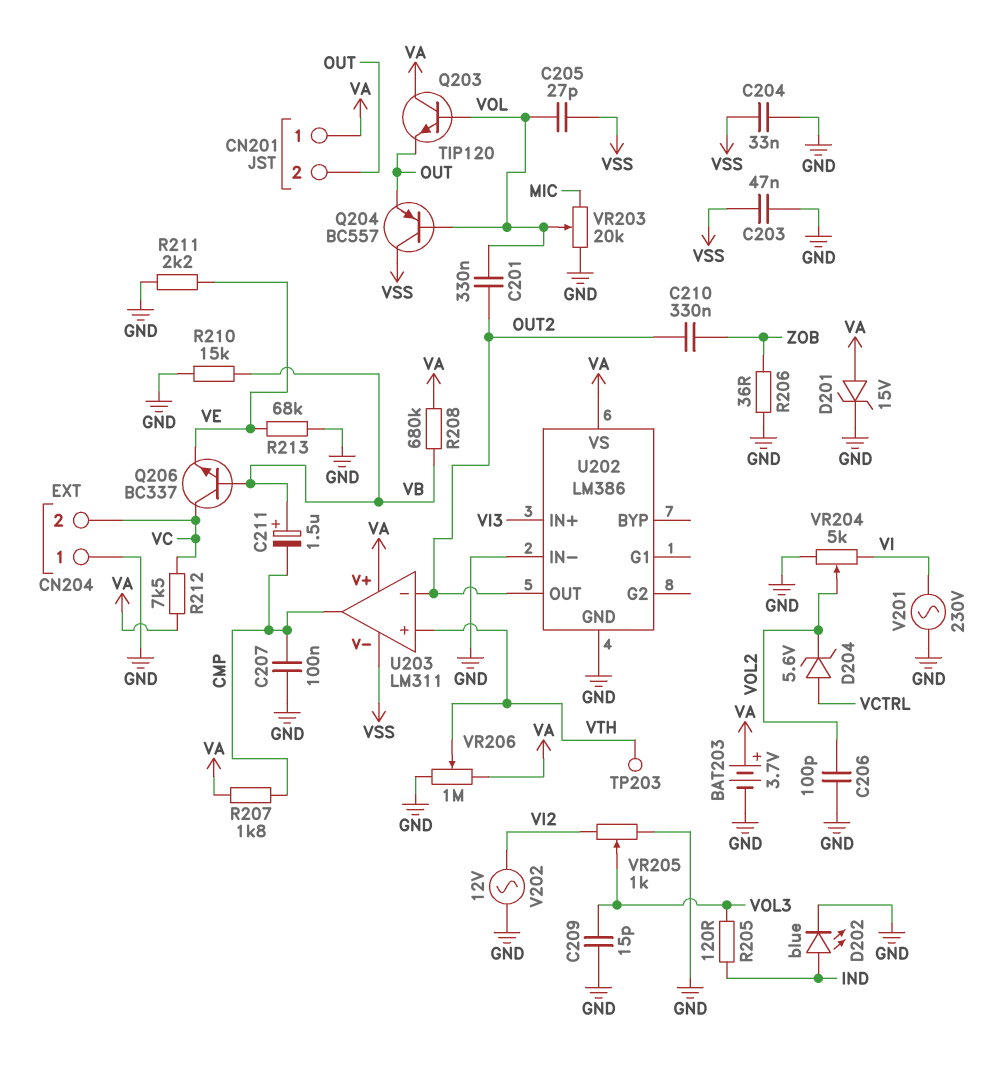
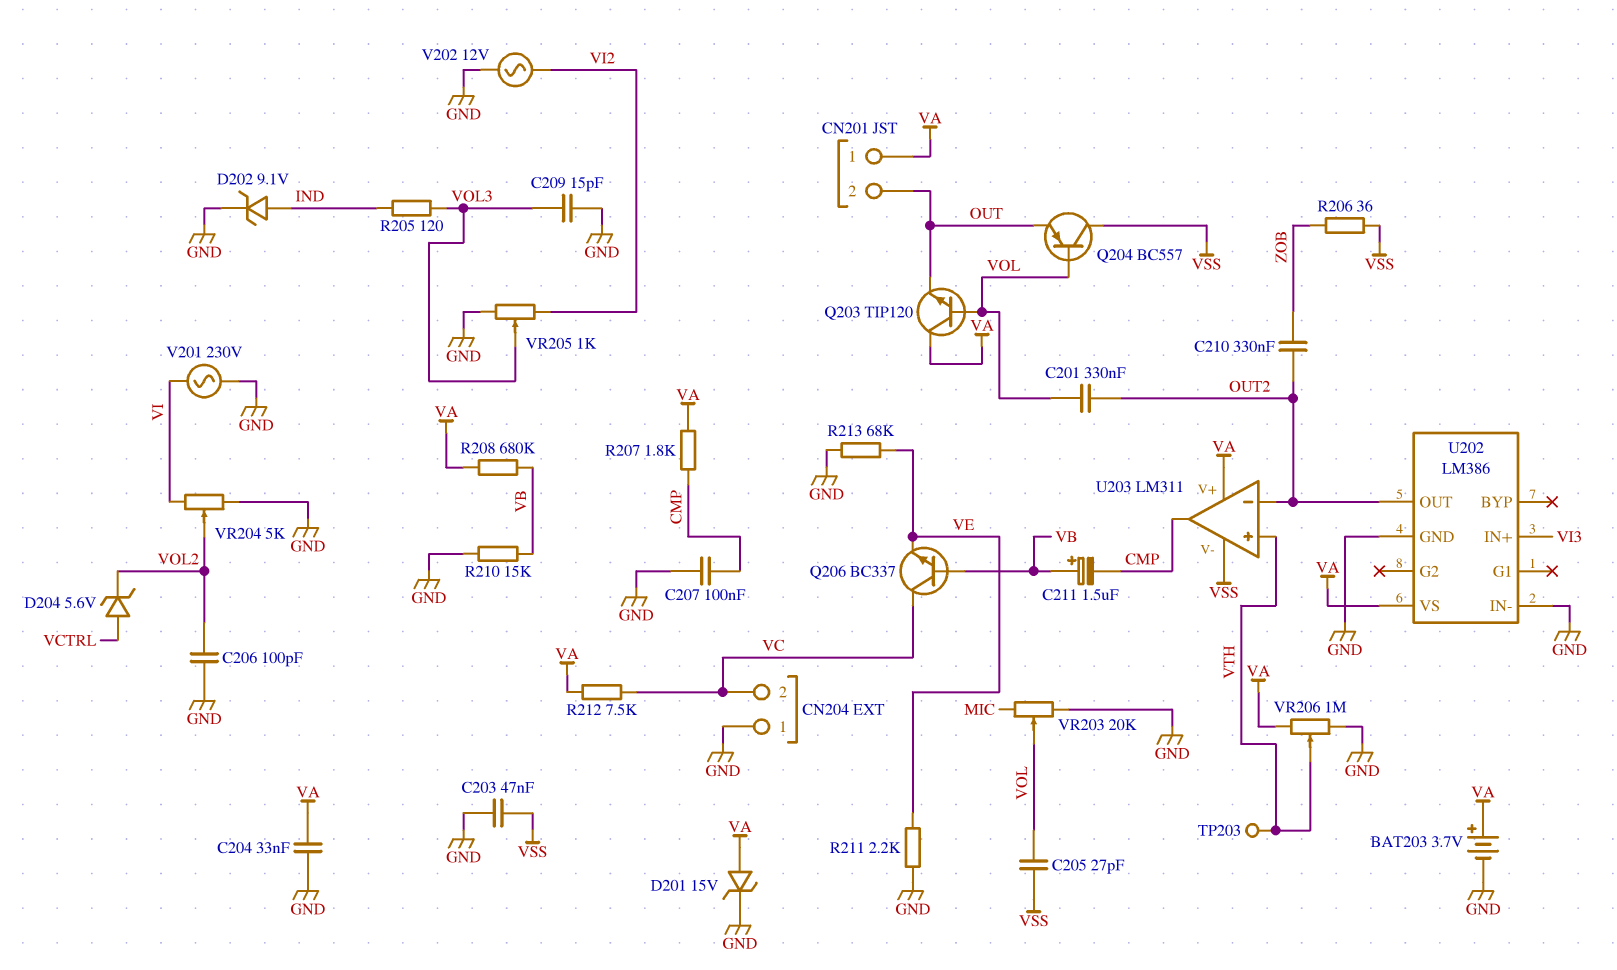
C204: 33nF (GND, VSS) -> 33nF (GND, VA)
D202: LED blue (A IND, K GND) -> zener 9.1V (A IND, K GND)
R206: 36 (GND, ZOB) -> 36 (VSS, ZOB)

